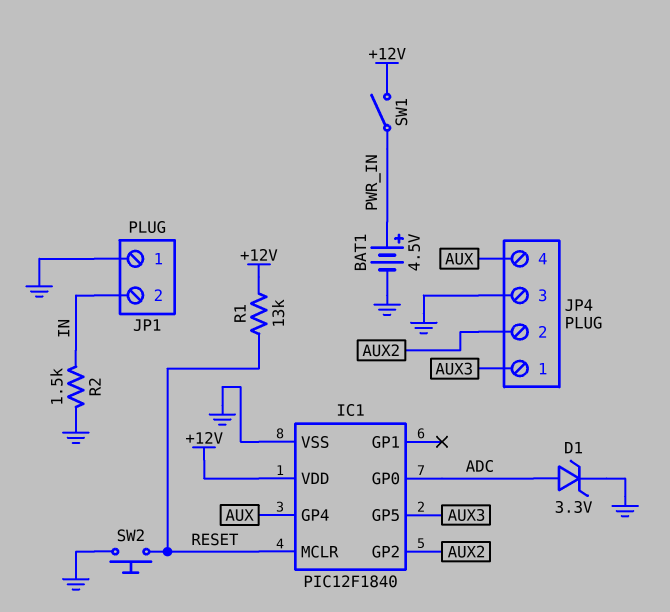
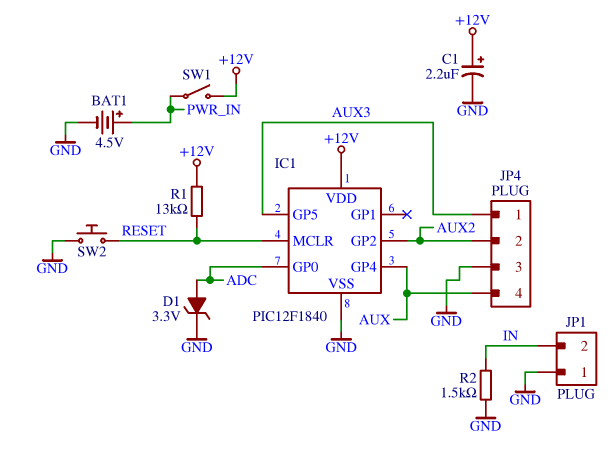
C1: none -> 2.2uF (plus +12V, minus GND)

